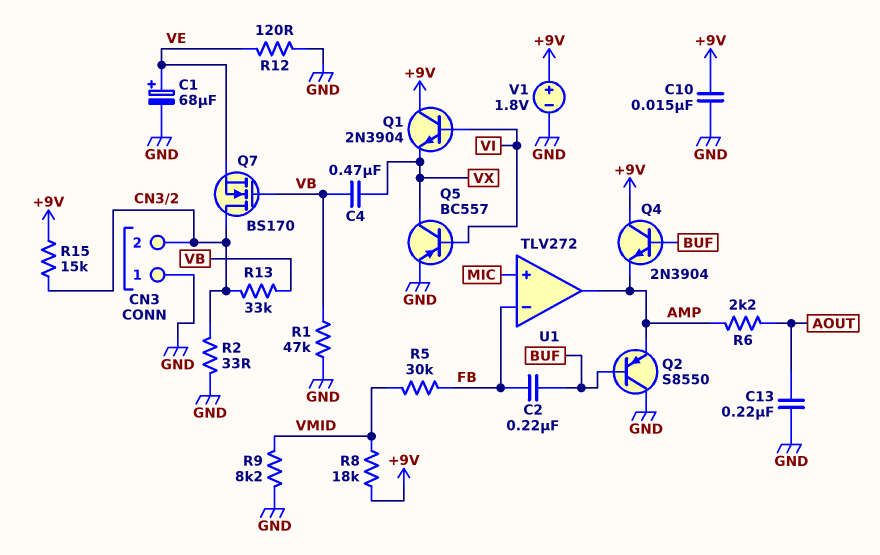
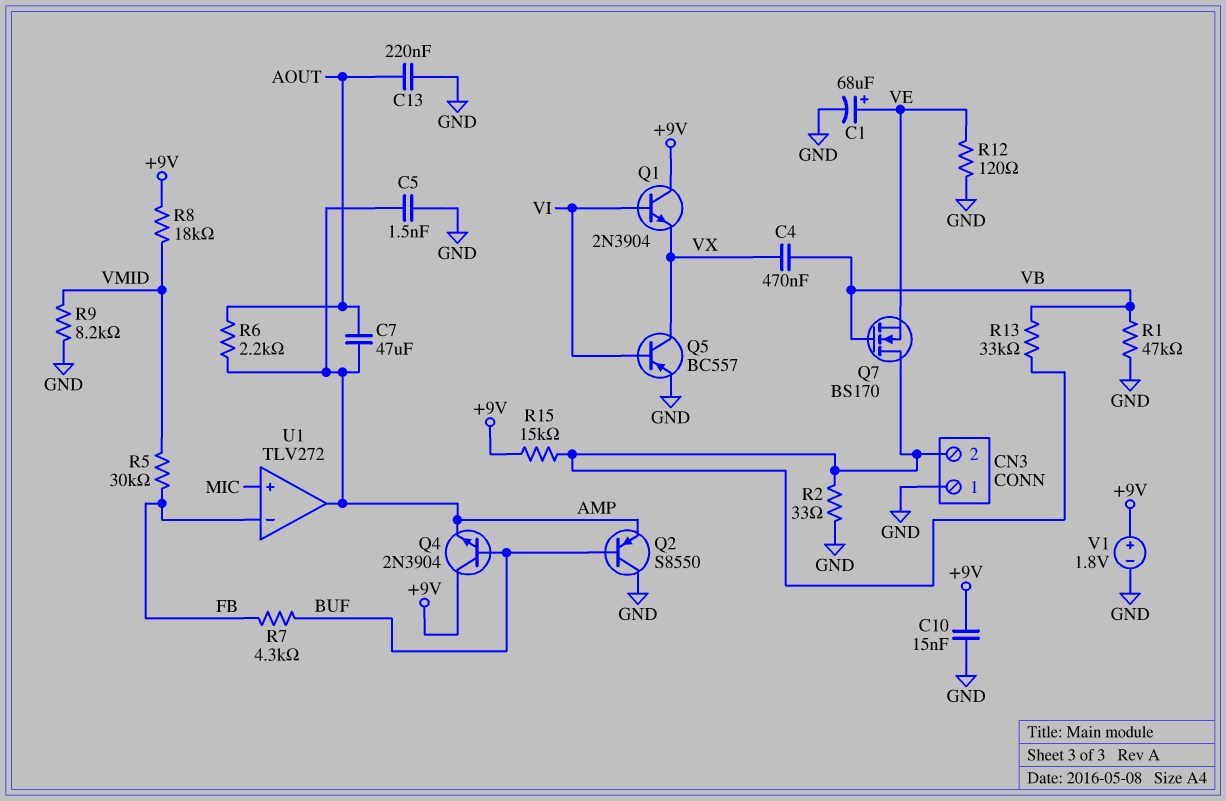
C2: 220nF (BUF, FB) -> none
C5: none -> 1.5nF (AMP, GND)
C7: none -> 47uF (AMP, AOUT)
R7: none -> 4.3k (BUF, FB)

